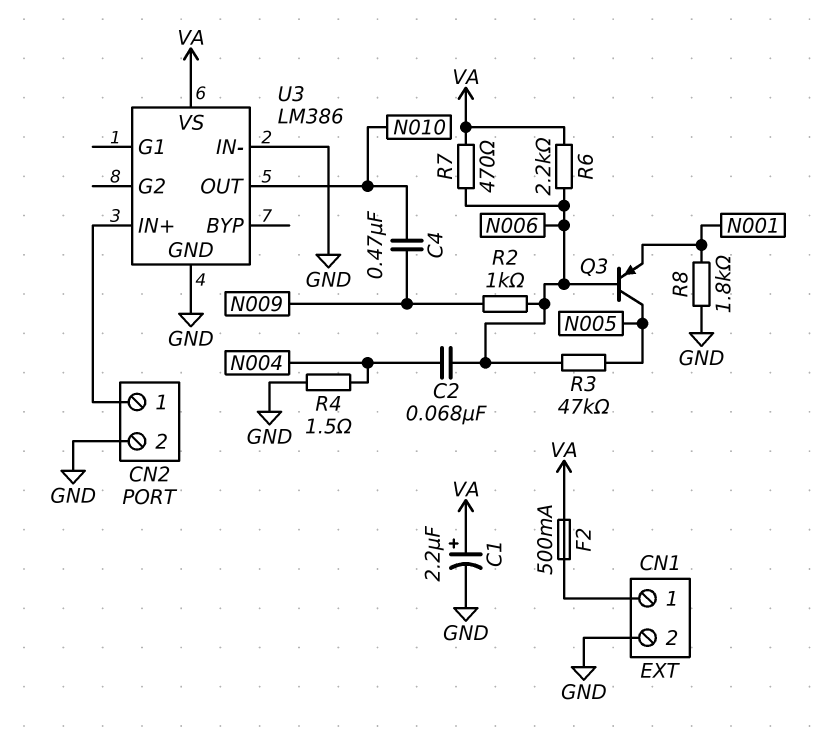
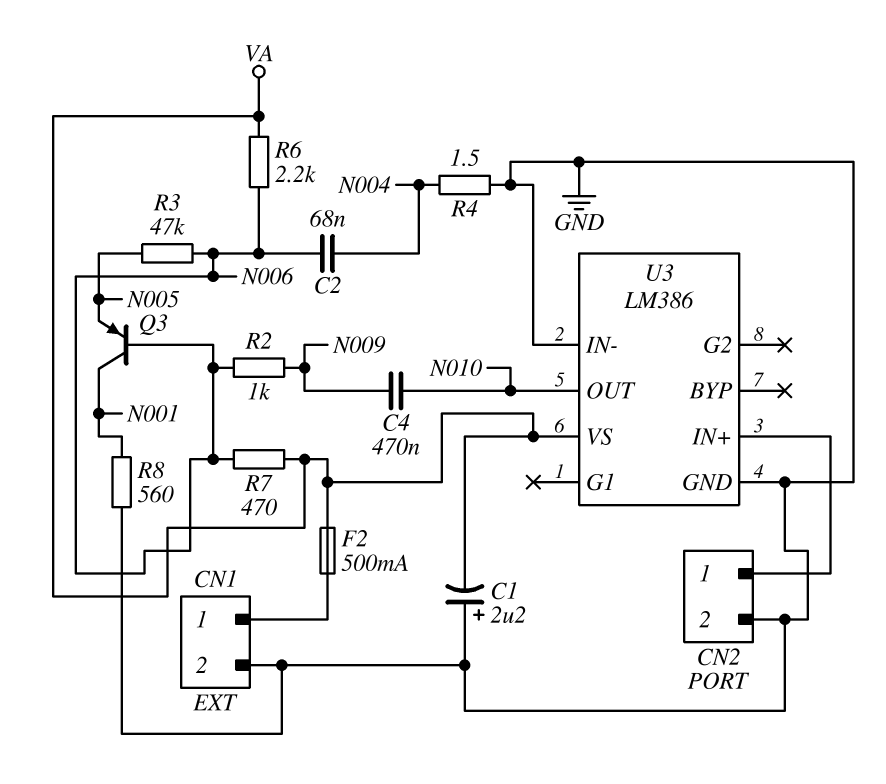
C1: 2.2uF (plus VA, minus GND) -> 2.2uF (plus GND, minus VA)
Q3: PNP (B N006, C N005, E N001) -> PNP (B N006, C N001, E N005)
R8: 1.8k (GND, N001) -> 560 (GND, N001)

